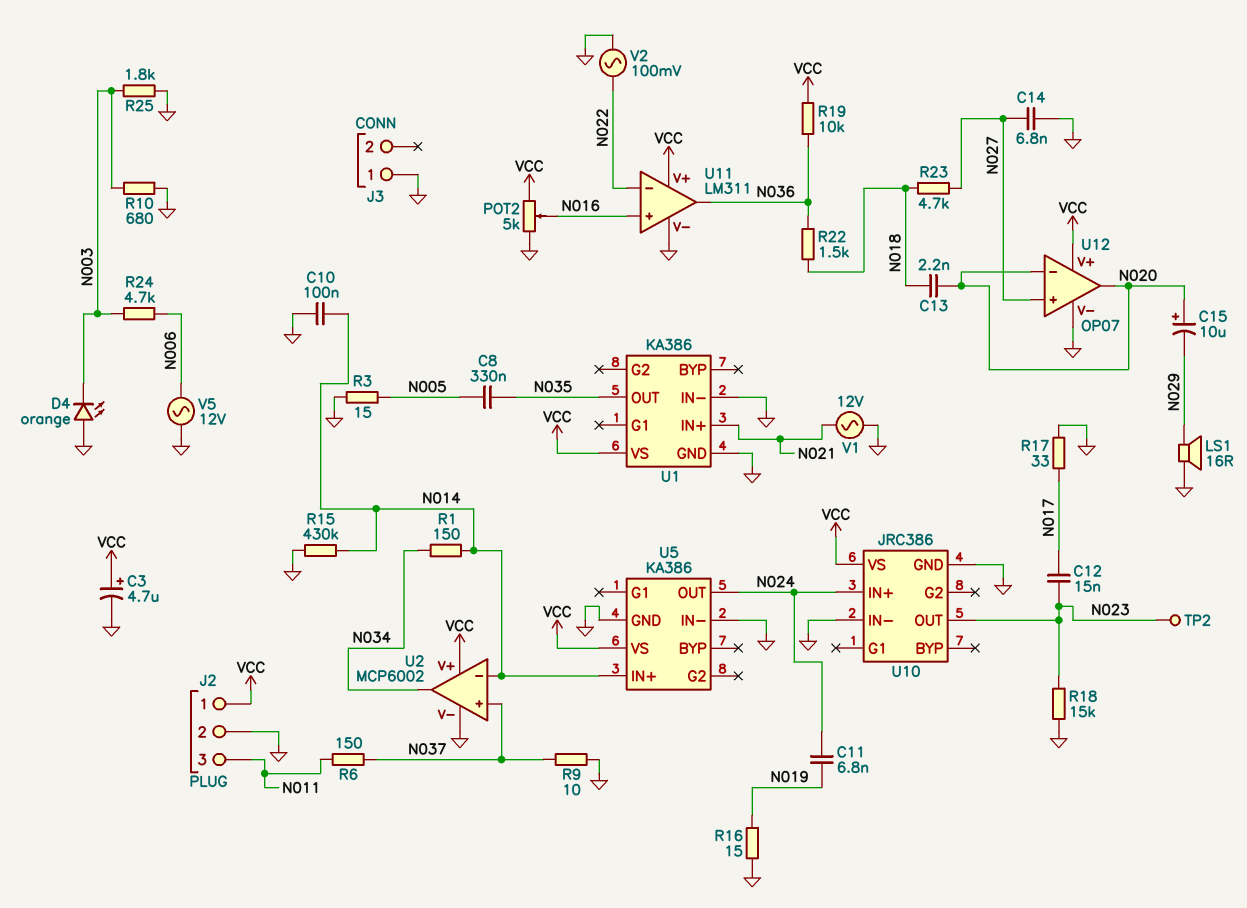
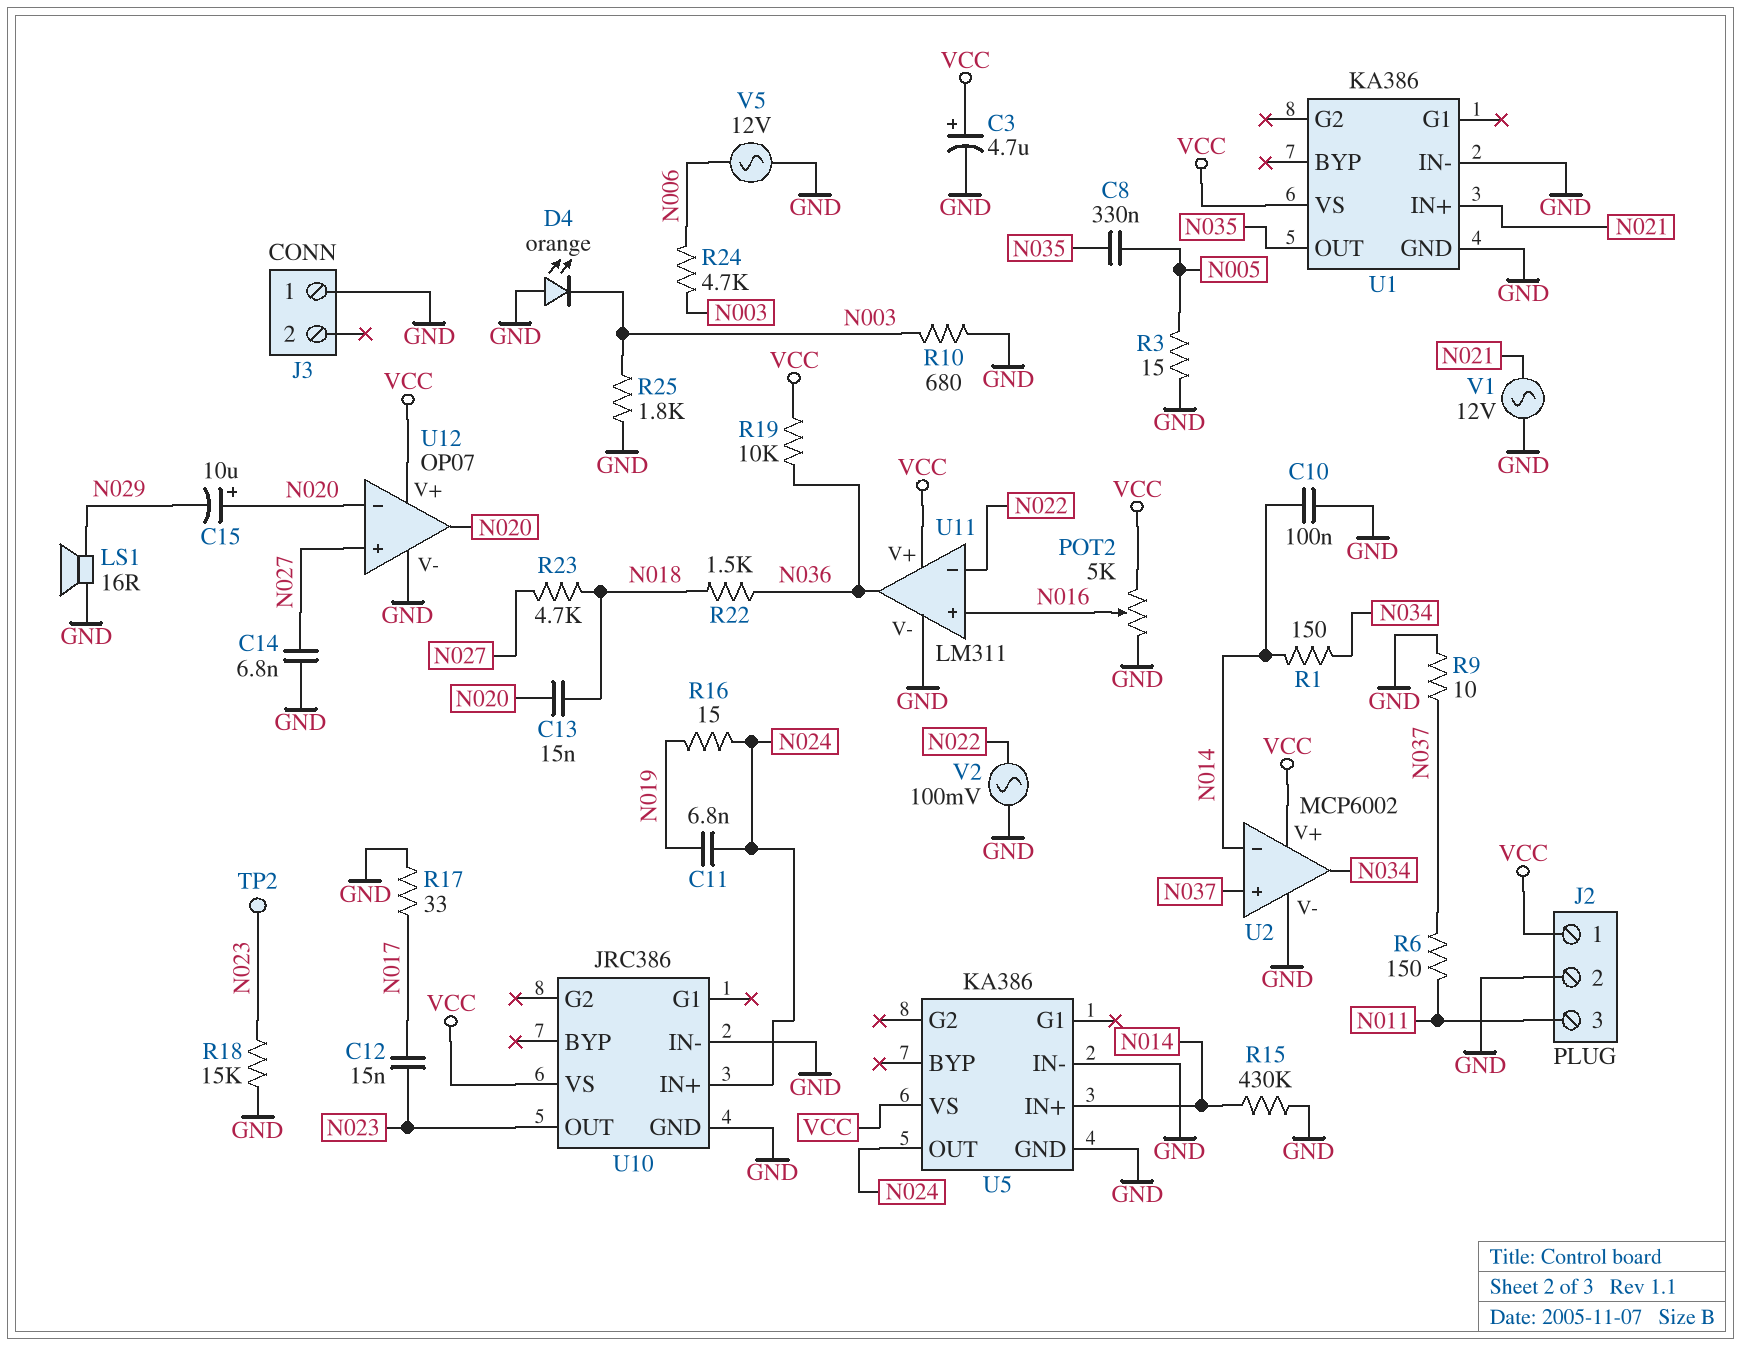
C13: 2.2nF (N018, N020) -> 15nF (N018, N020)
R16: 15 (GND, N019) -> 15 (N019, N024)

